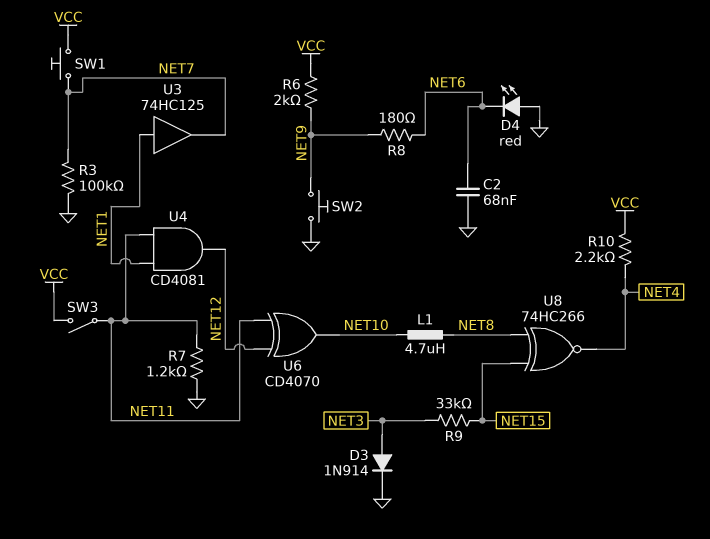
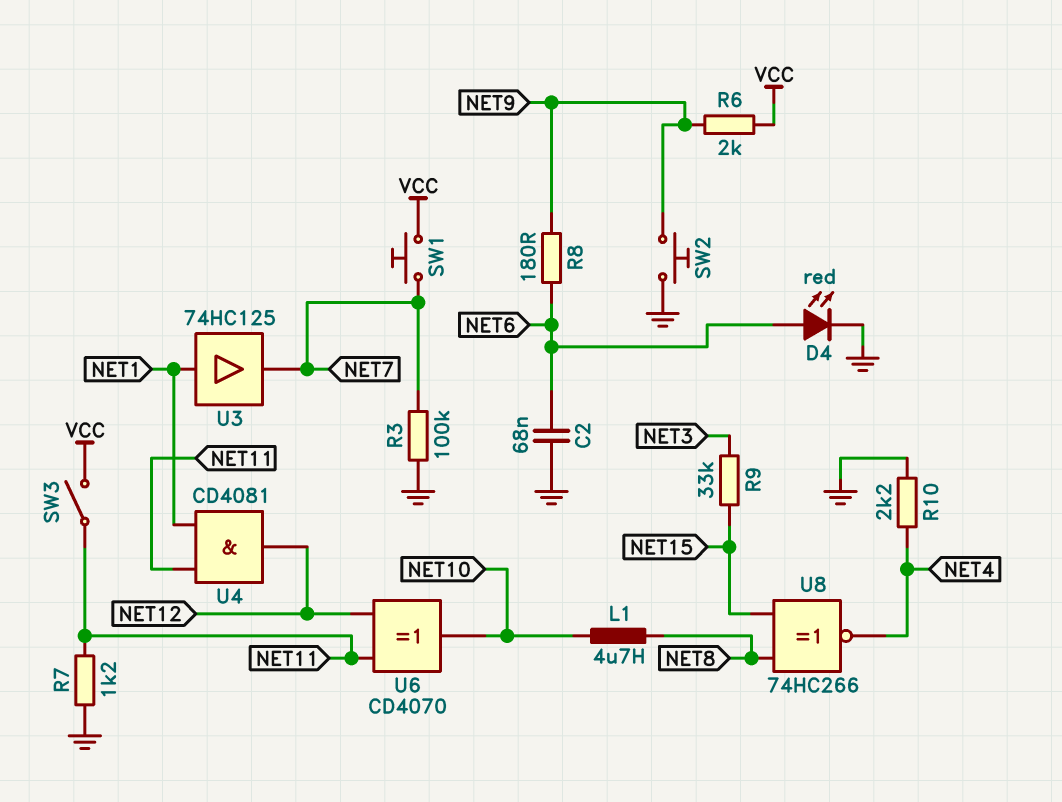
D3: diode 1N914 (A NET3, K GND) -> none
D4: LED red (A GND, K NET6) -> LED red (A NET6, K GND)
R10: 2.2k (NET4, VCC) -> 2.2k (GND, NET4)

